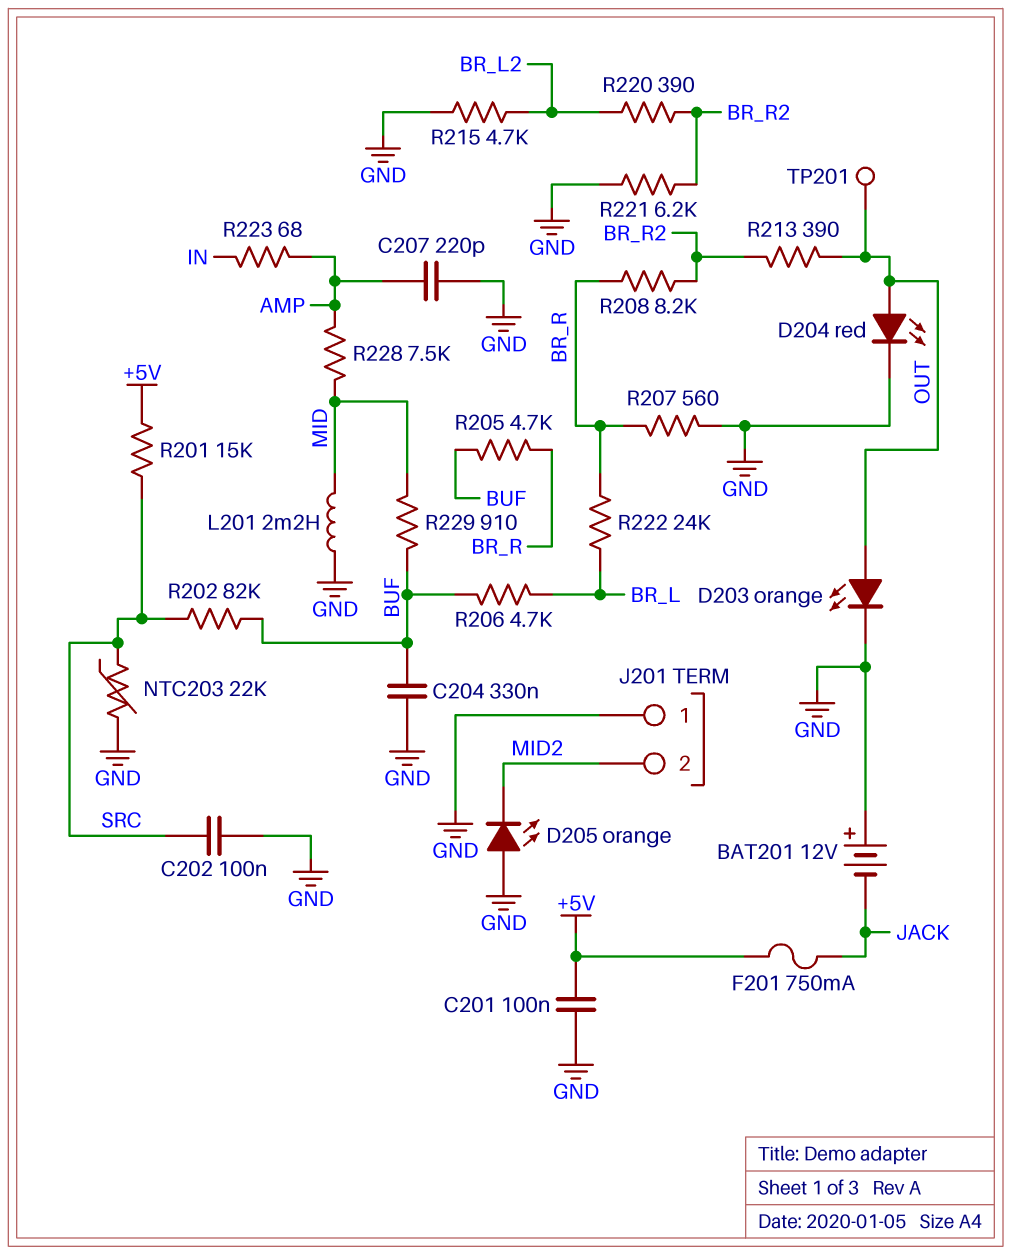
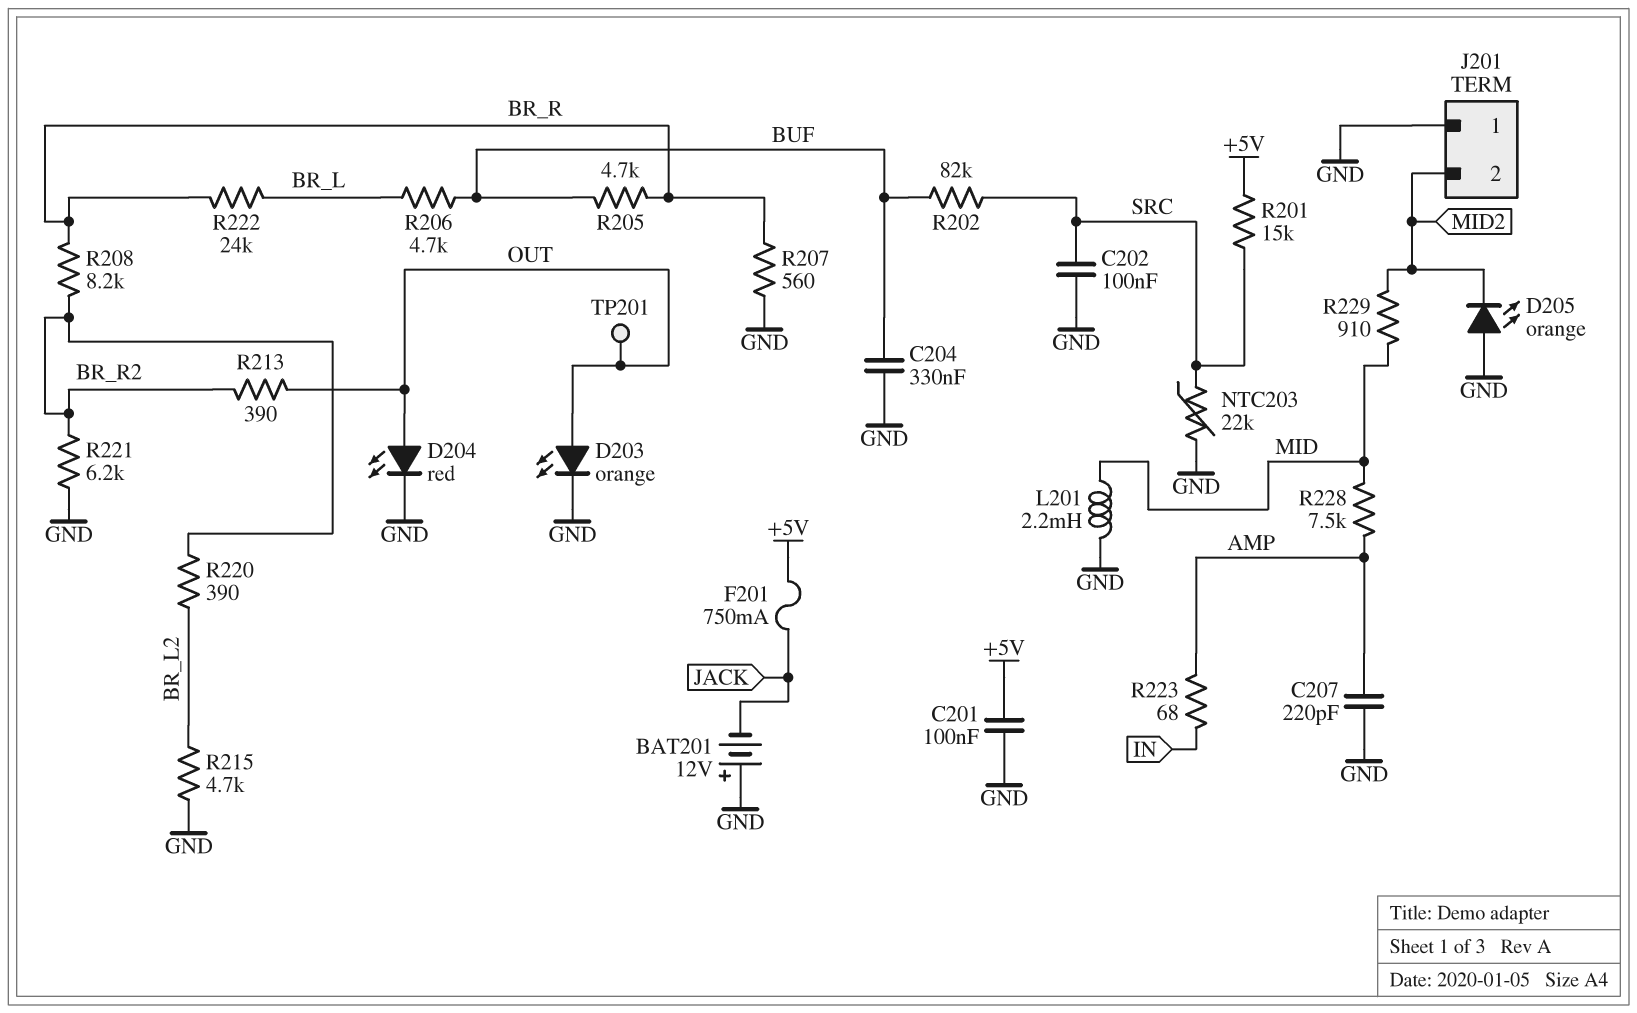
R229: 910 (BUF, MID) -> 910 (MID, MID2)

